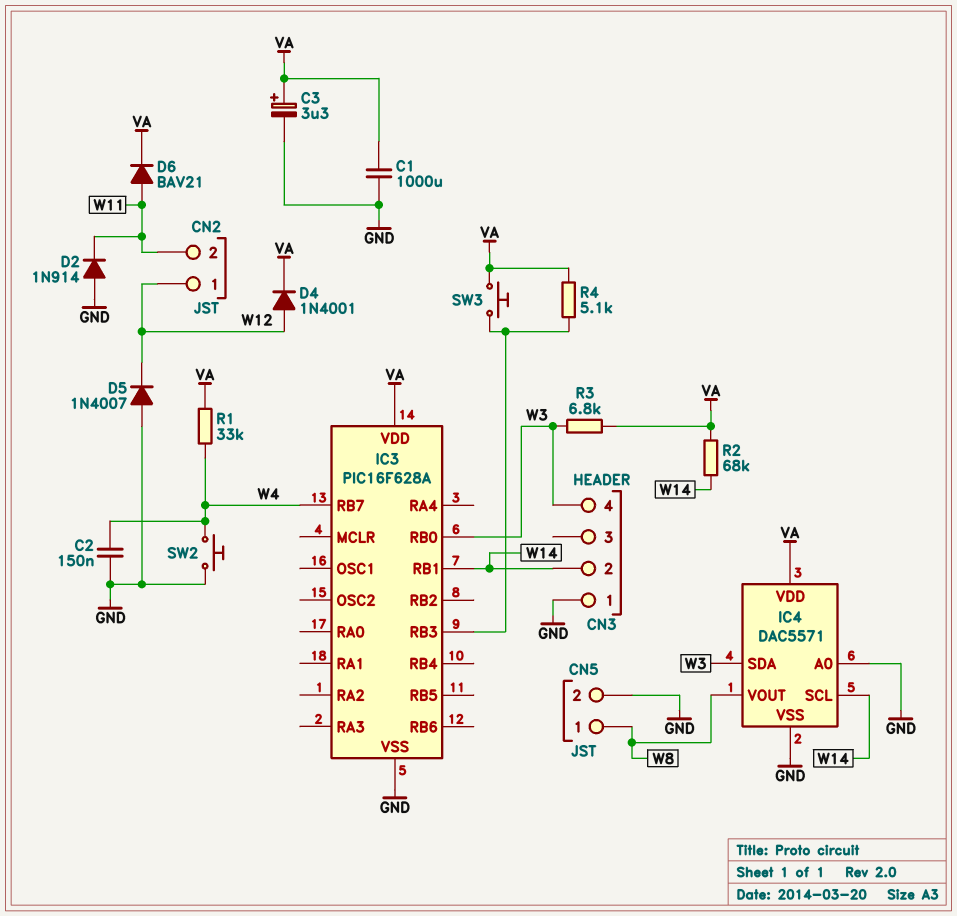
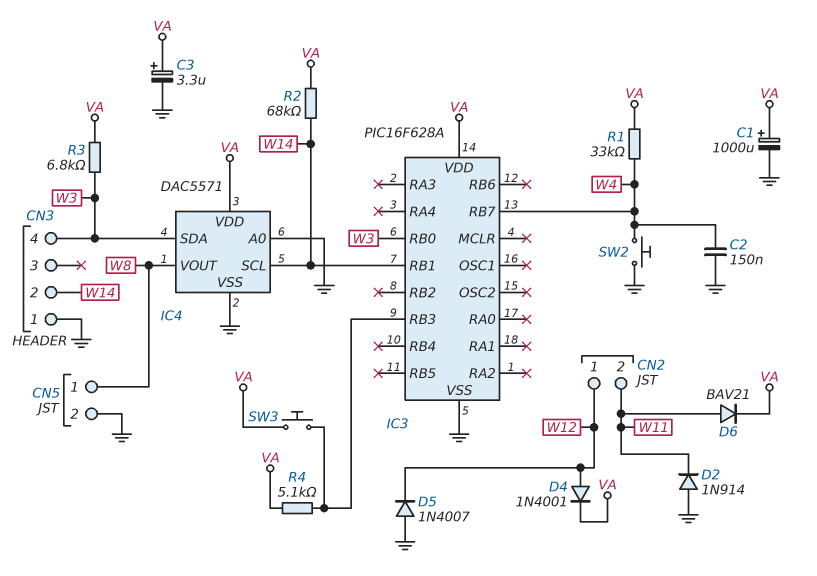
C1: 1000uF (GND, VA) -> 1000uF (plus VA, minus GND)

